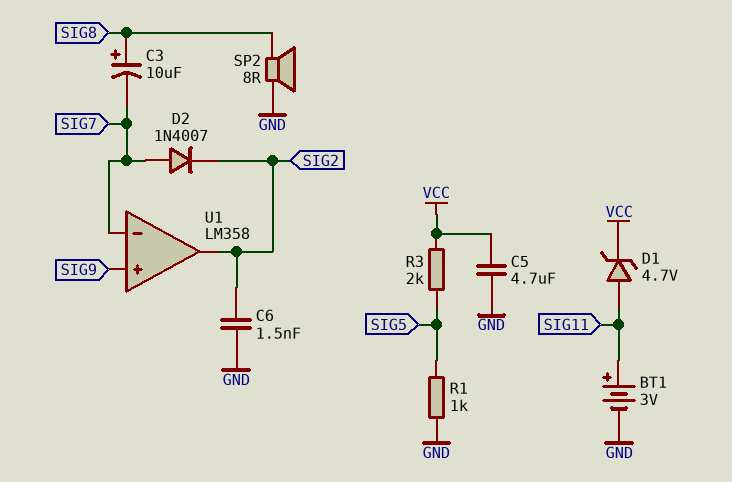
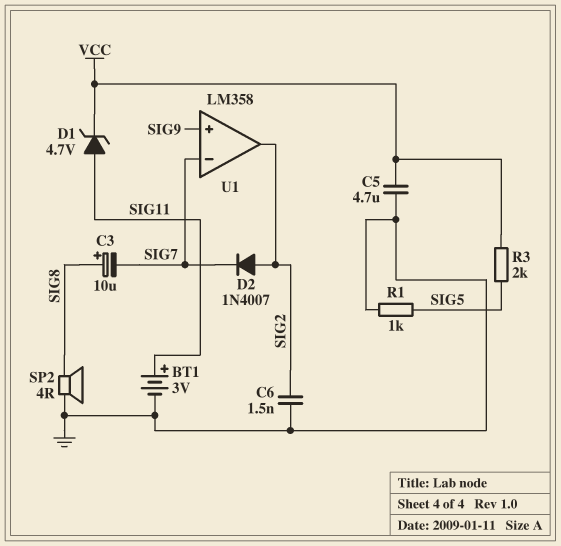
D2: diode 1N4007 (A SIG7, K SIG2) -> diode 1N4007 (A SIG2, K SIG7)
SP2: speaker 8R (GND, SIG8) -> speaker 4R (GND, SIG8)

